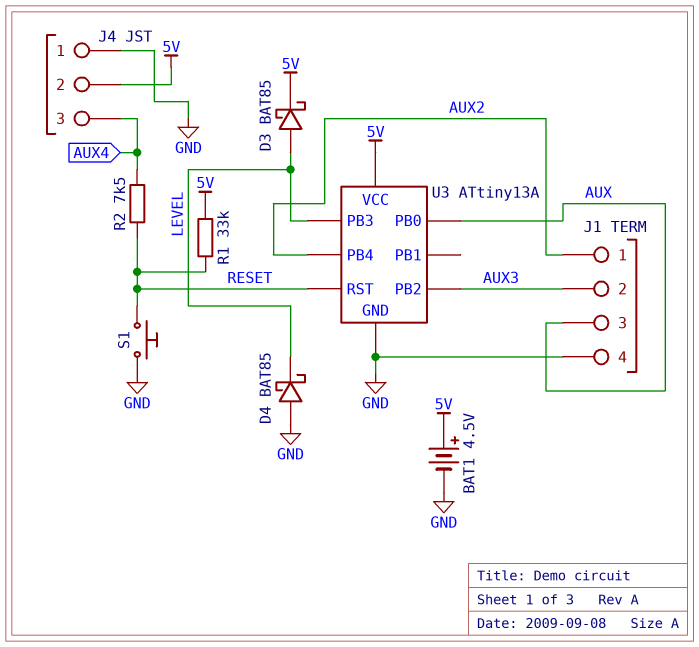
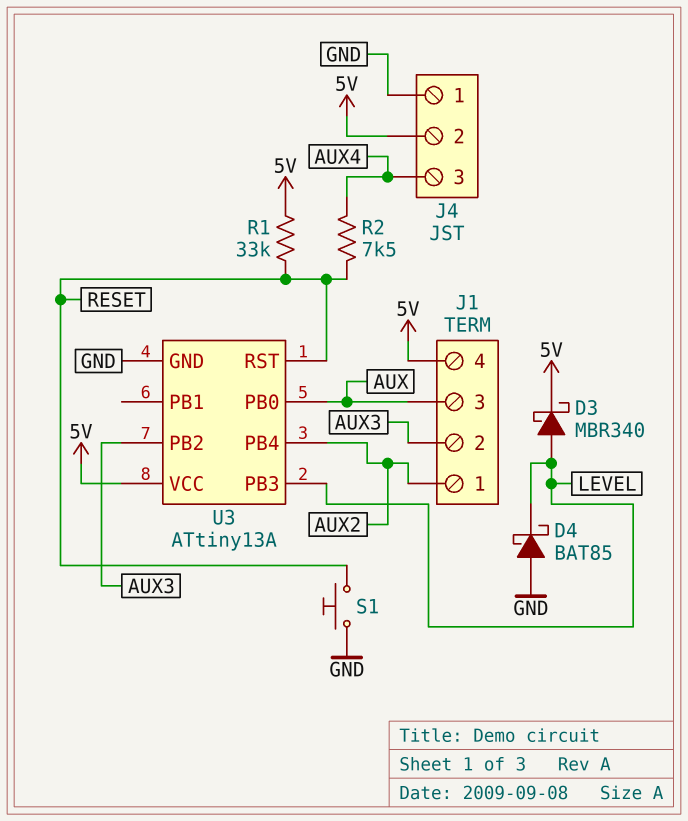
BAT1: 4.5V (plus 5V, minus GND) -> none
D3: schottky BAT85 (A LEVEL, K 5V) -> schottky MBR340 (A LEVEL, K 5V)
J1 pin 4: GND -> 5V

